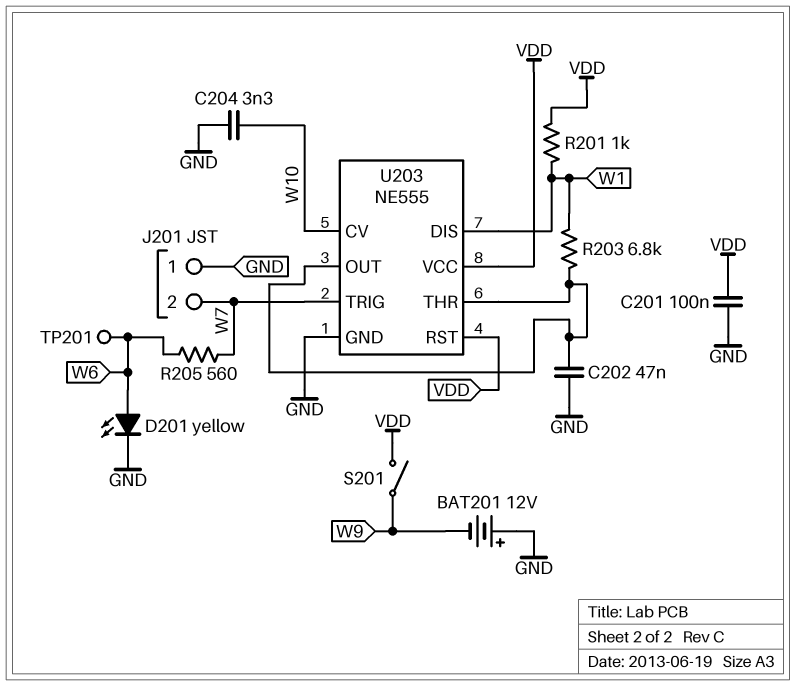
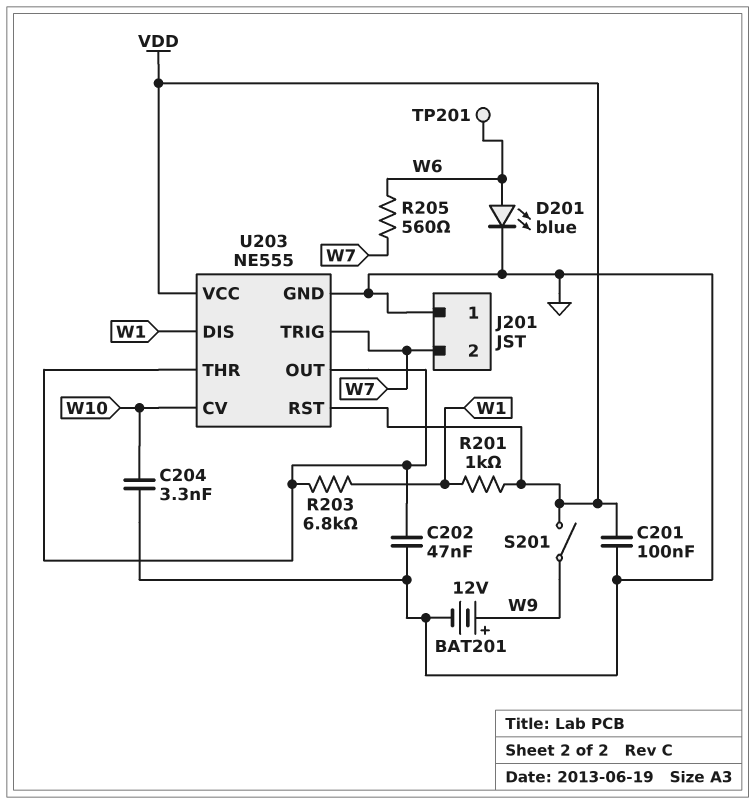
BAT201: 12V (plus GND, minus W9) -> 12V (plus W9, minus GND)
D201: LED yellow (A W6, K GND) -> LED blue (A W6, K GND)

